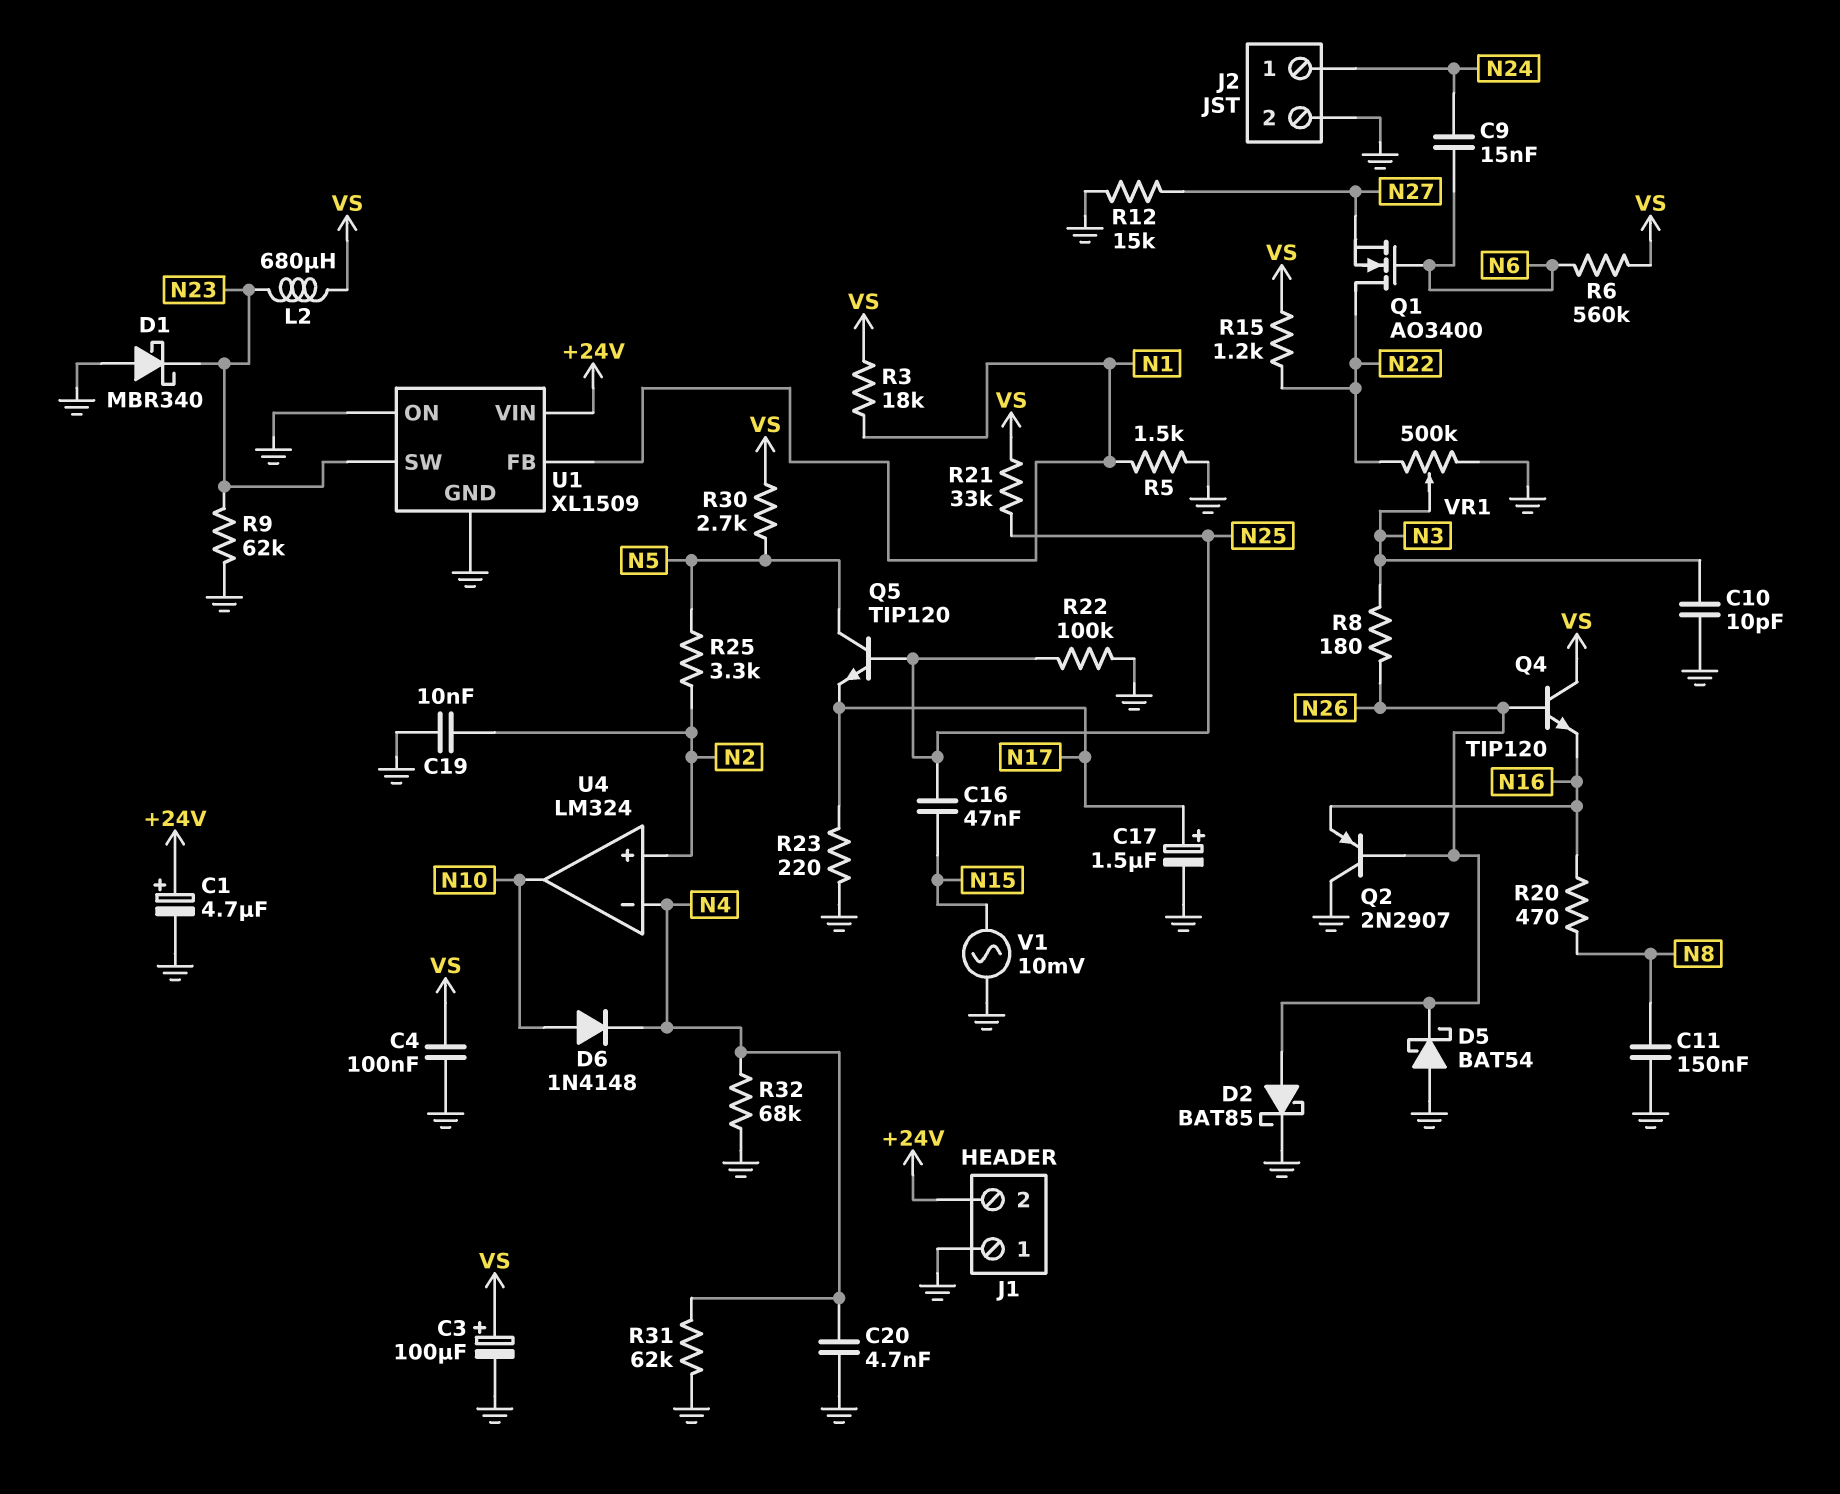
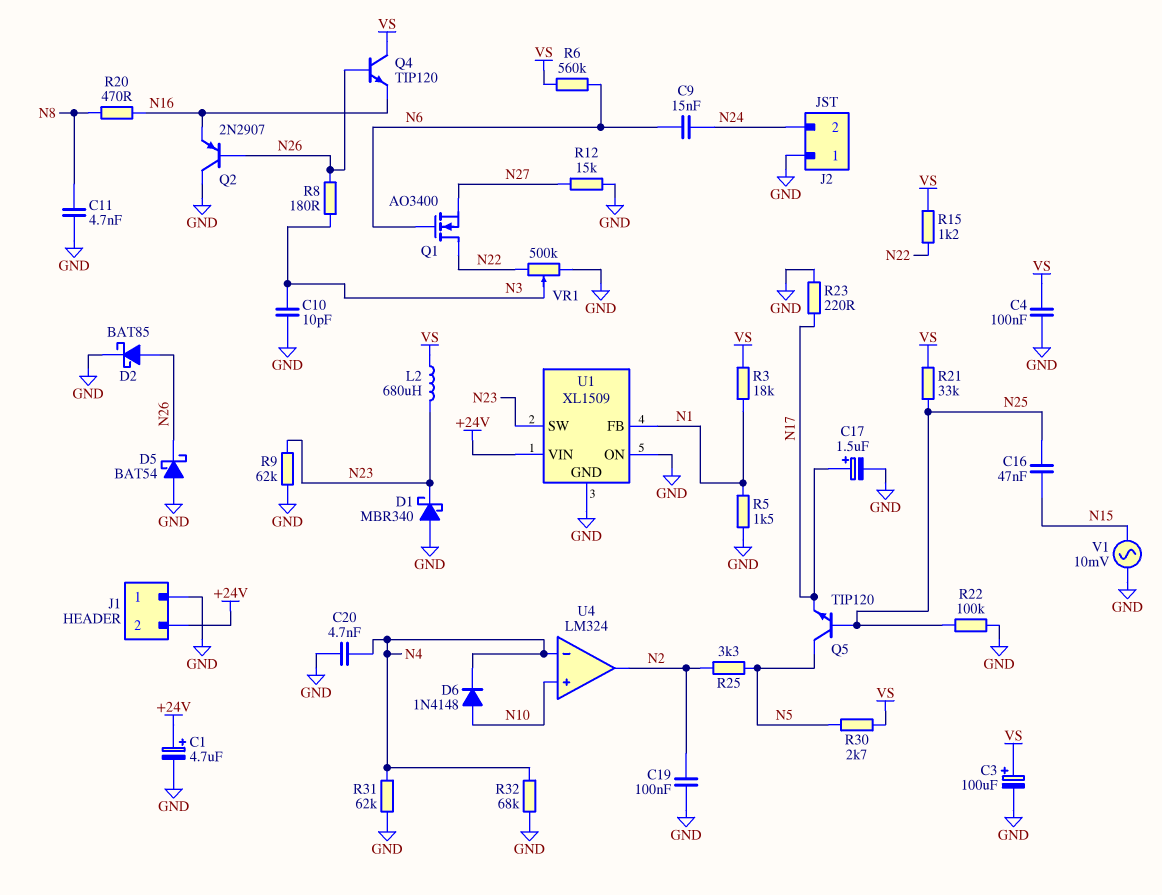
C11: 150nF (GND, N8) -> 4.7nF (GND, N8)
C19: 10nF (GND, N2) -> 100nF (GND, N2)
J2 pin 1: N24 -> GND
J2 pin 2: GND -> N24
U4 pin in+: N2 -> N10
U4 pin out: N10 -> N2

